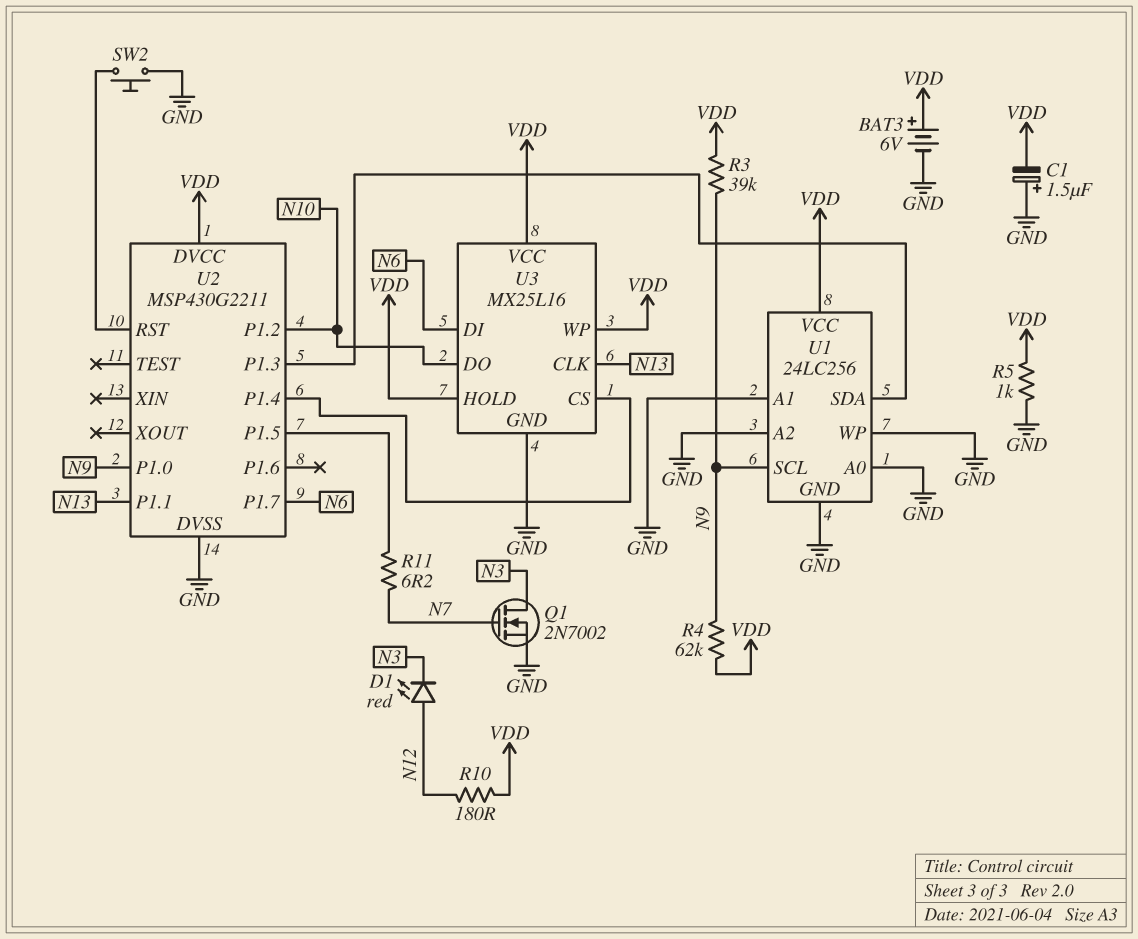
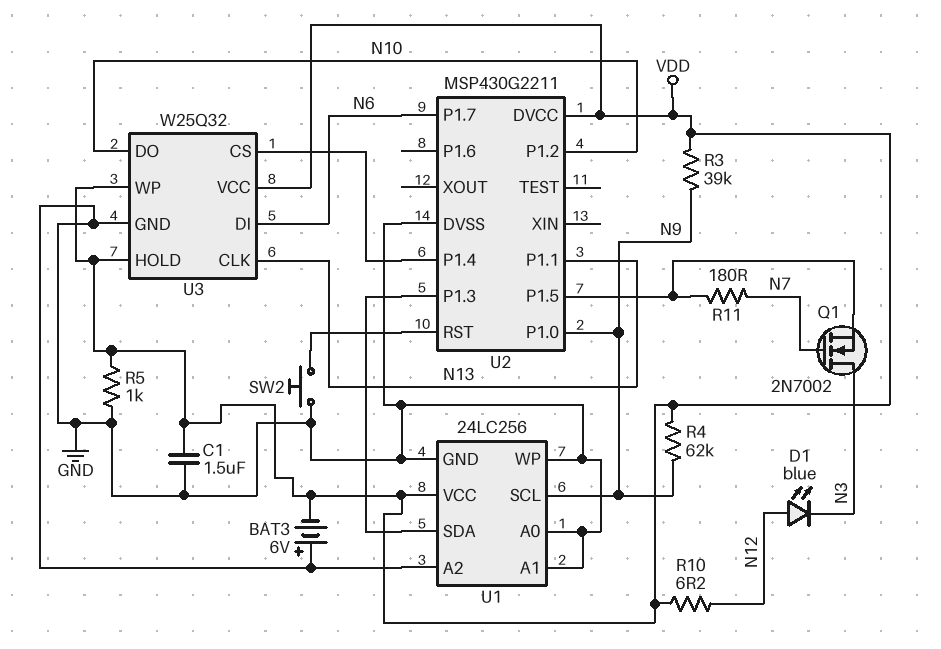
BAT3: 6V (plus VDD, minus GND) -> 6V (plus GND, minus VDD)
C1: 1.5uF (plus GND, minus VDD) -> 1.5uF (GND, VDD)
D1: LED red (A N12, K N3) -> LED blue (A N12, K N3)
Q1: NMOS 2N7002 (G N7, D N3, S GND) -> NMOS 2N7002 (G N7, D N3, S U2/P1.5)
R10: 180 (N12, VDD) -> 6.2 (N12, VDD)
R11: 6.2 (N7, U2/P1.5) -> 180 (N7, U2/P1.5)
U3: MX25L16 -> W25Q32

